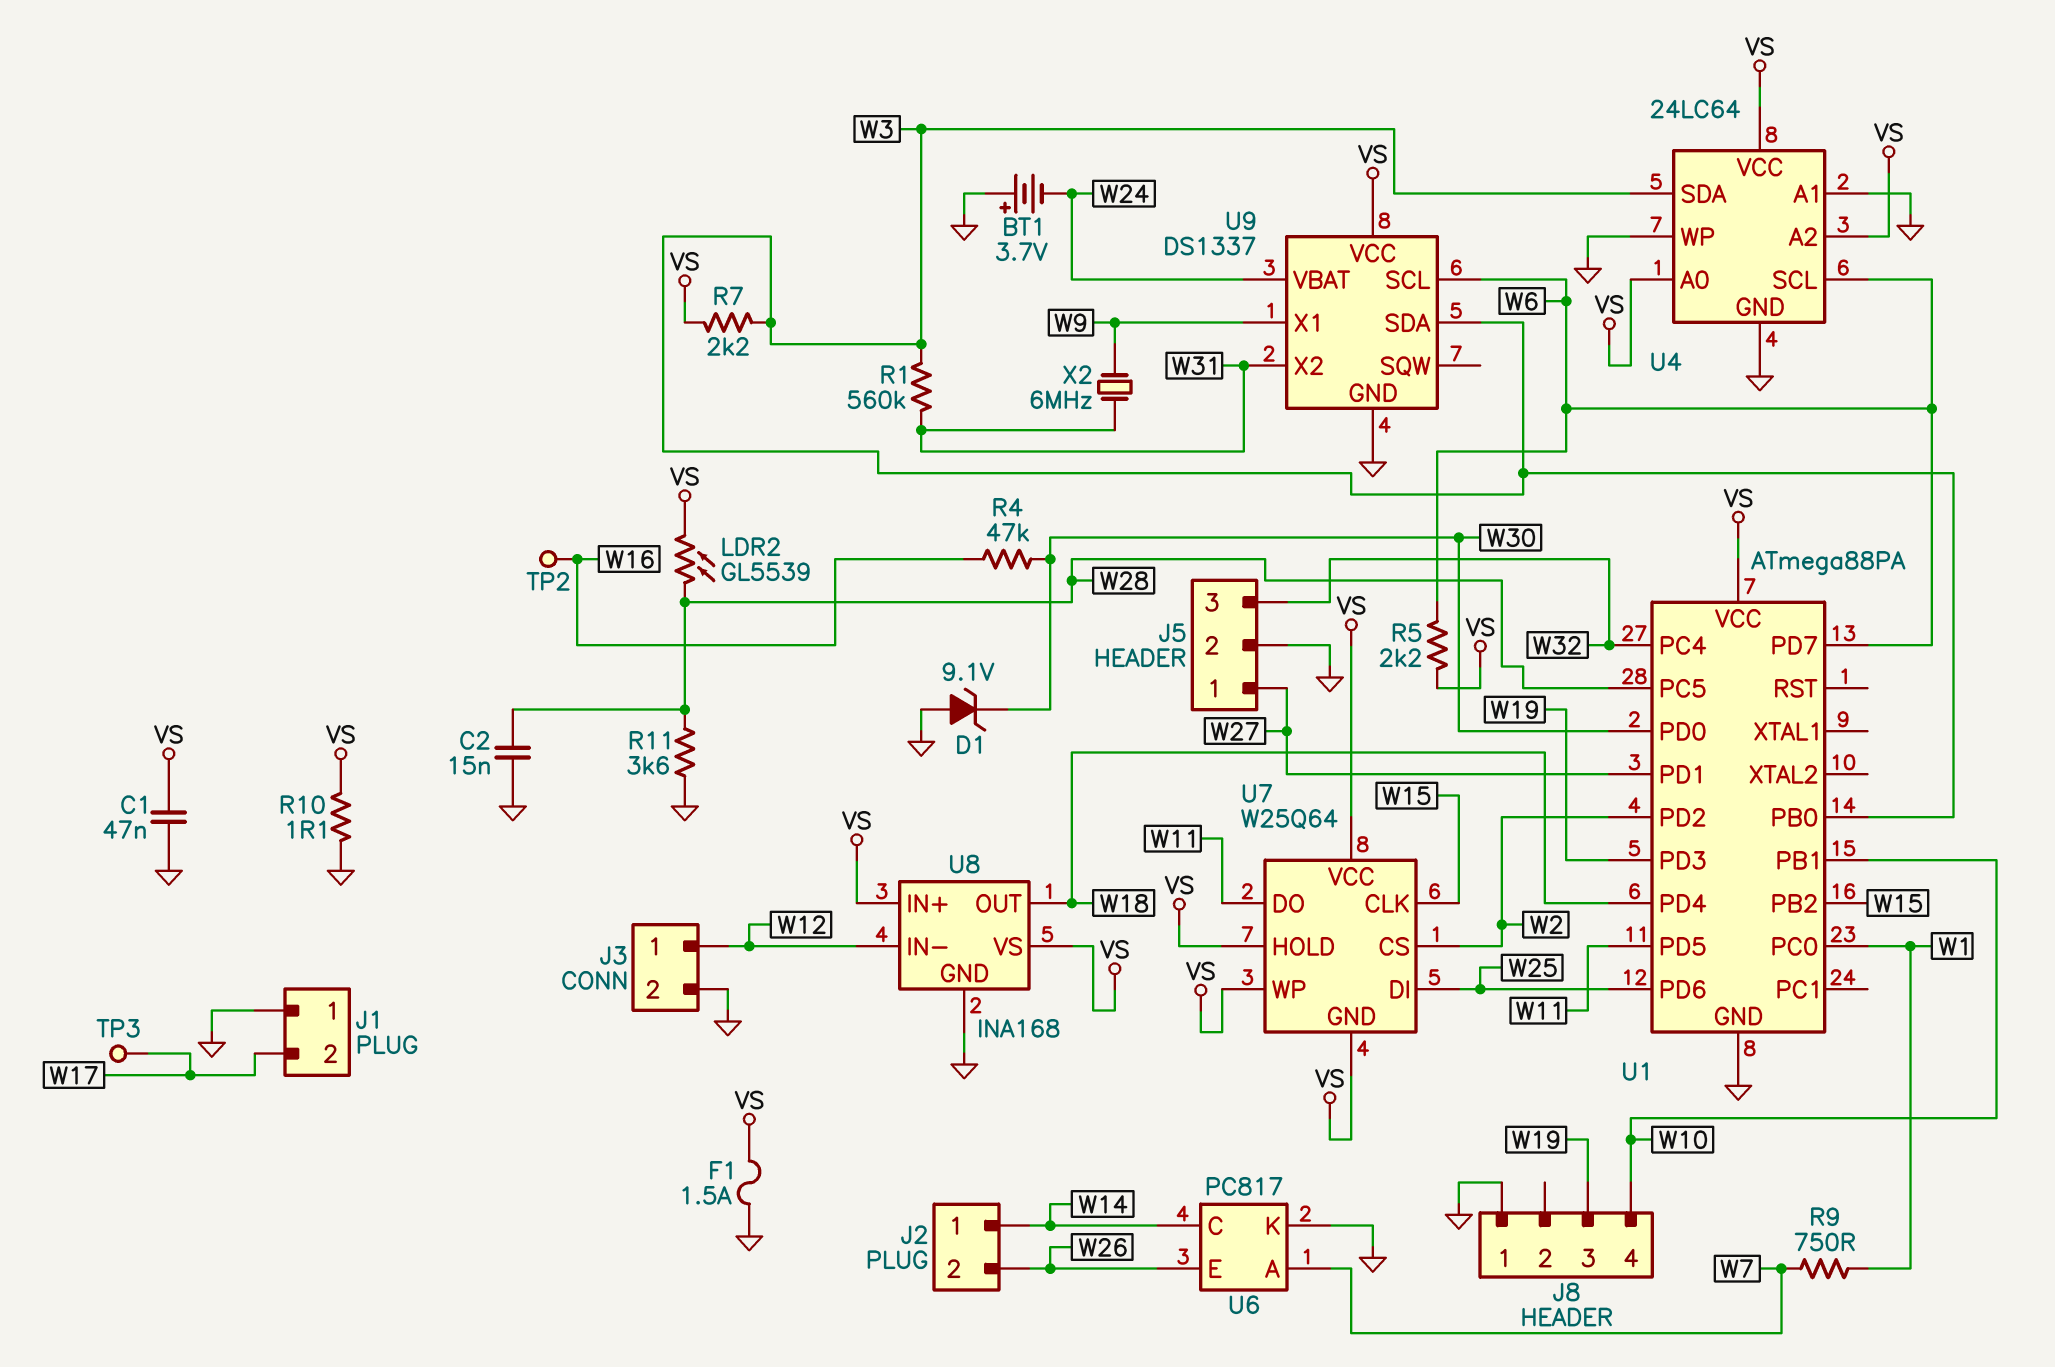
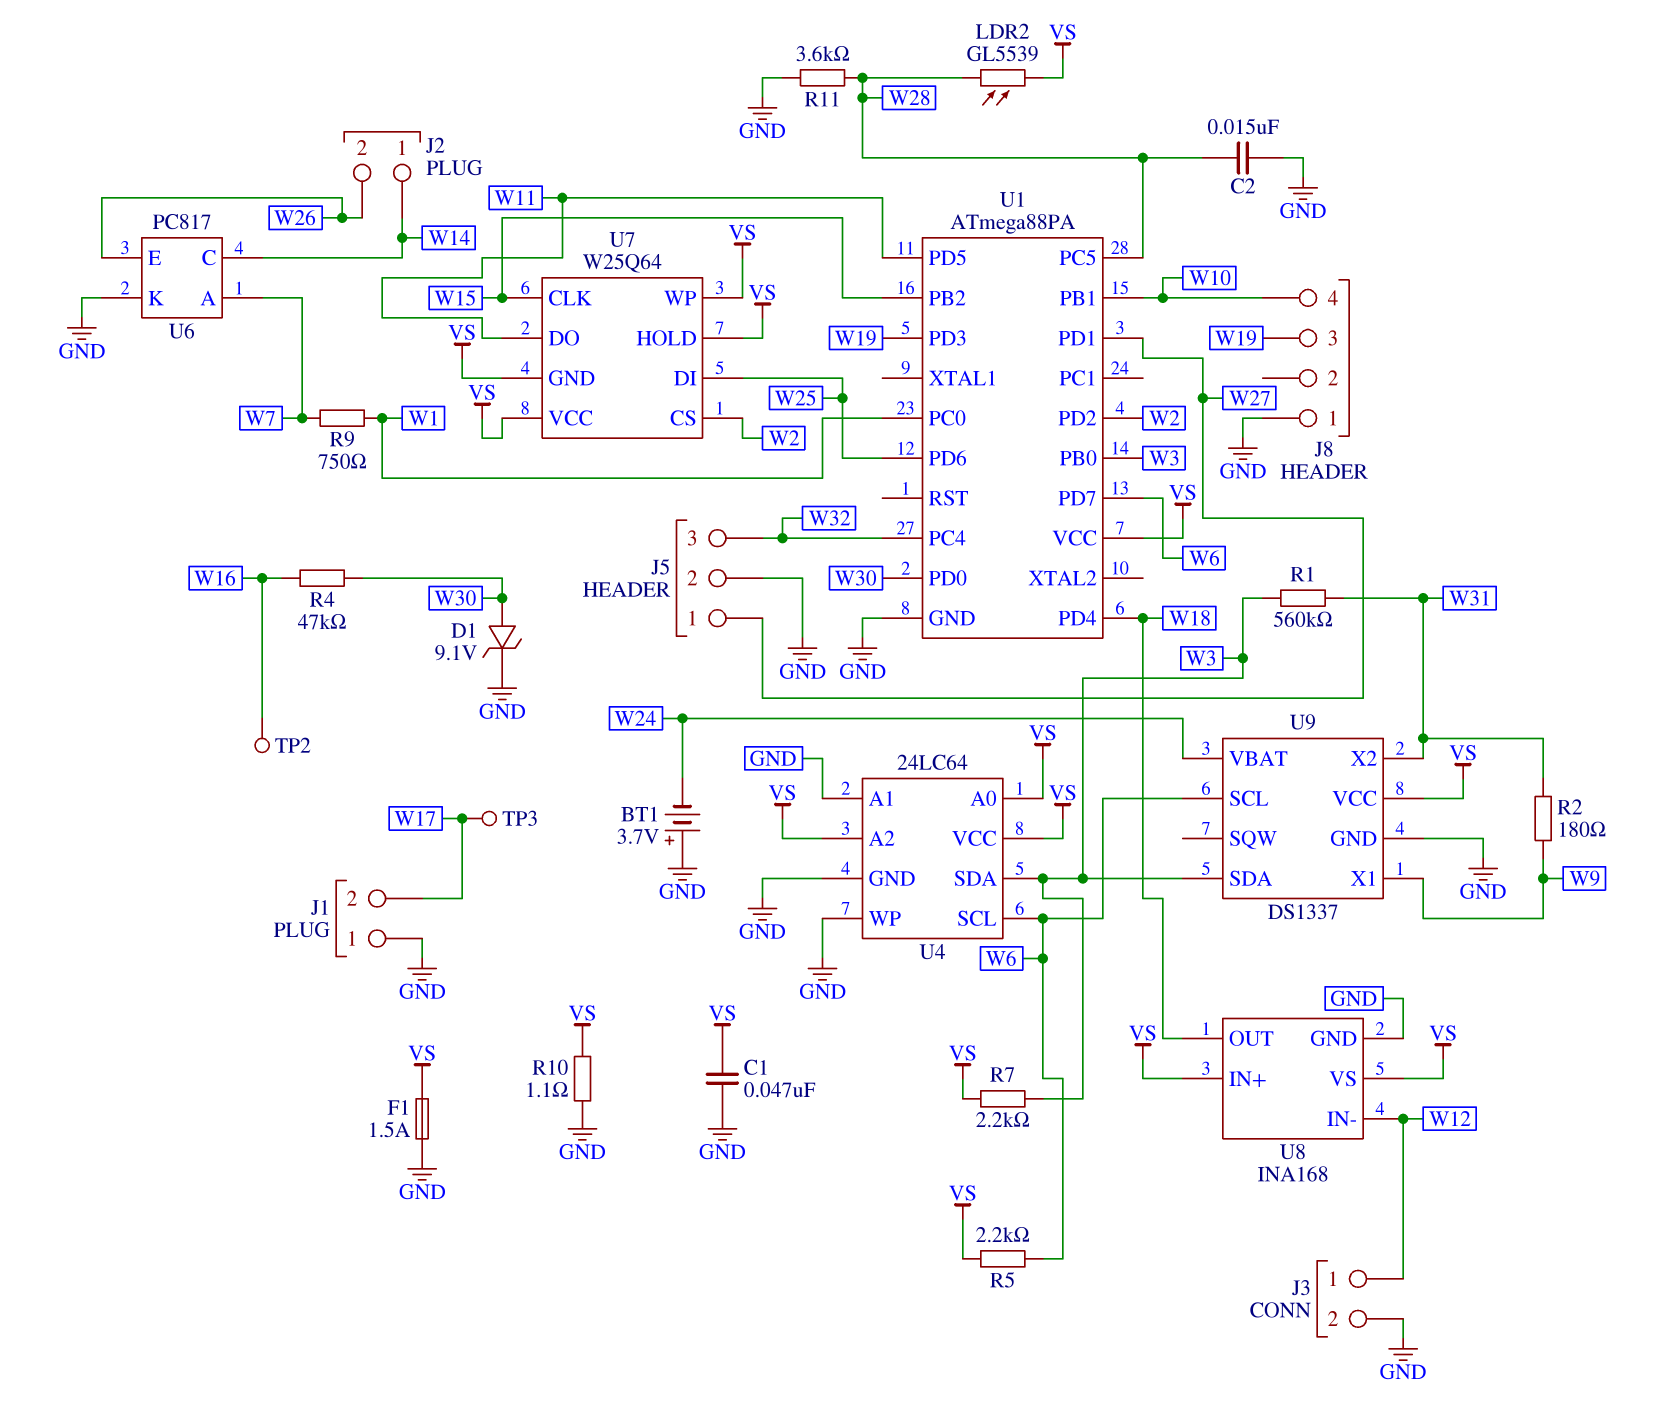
D1: zener 9.1V (A GND, K W30) -> zener 9.1V (A W30, K GND)
R2: none -> 180 (W9, W31)
X2: 6MHz (W9, W31) -> none

